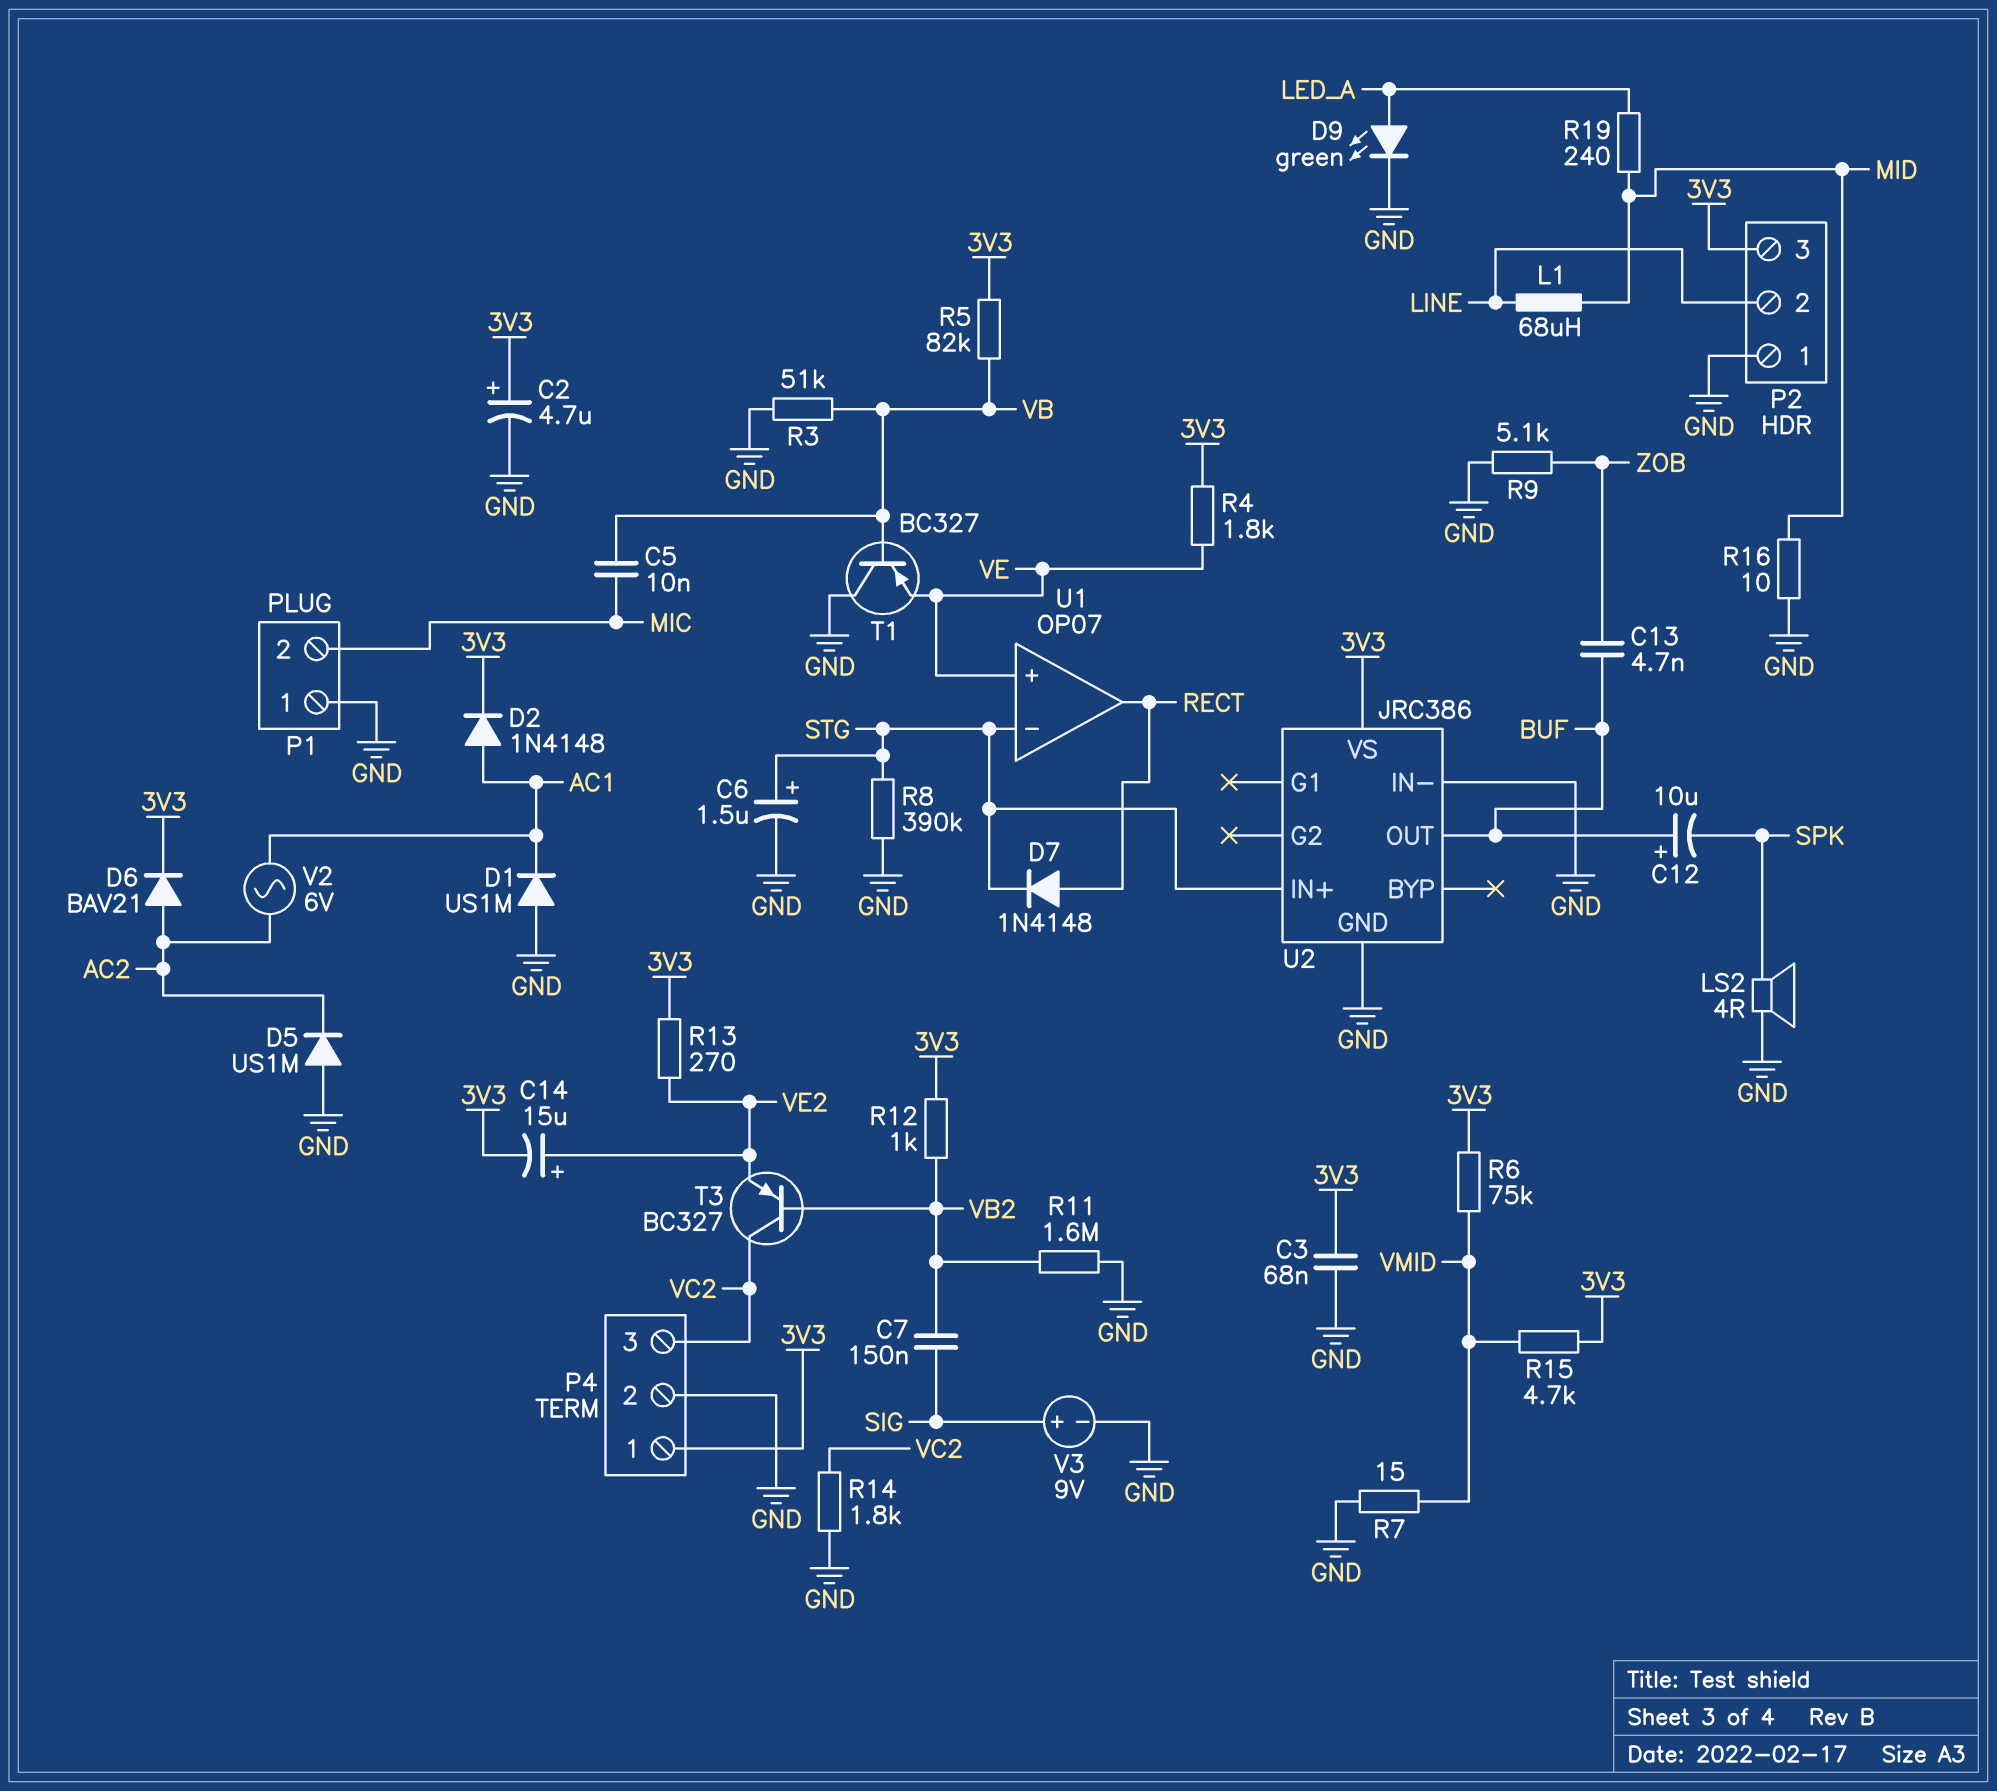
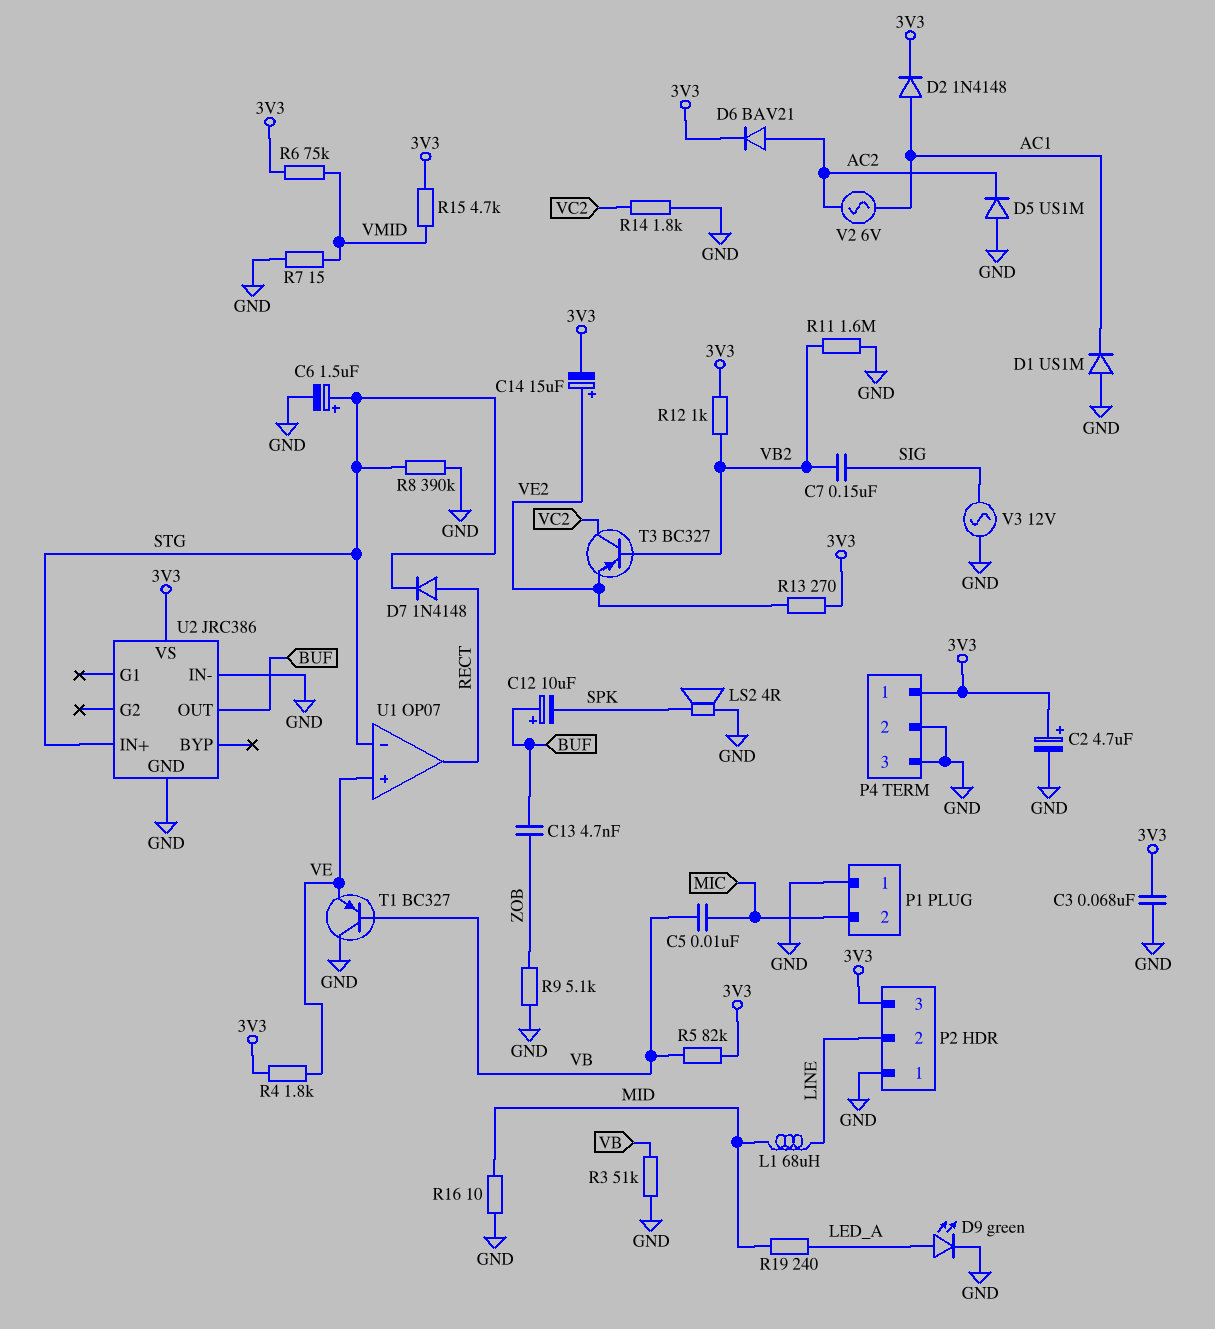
P4 pin 3: VC2 -> GND
V3: 9V (plus SIG, minus GND) -> AC 12V (GND, SIG)

